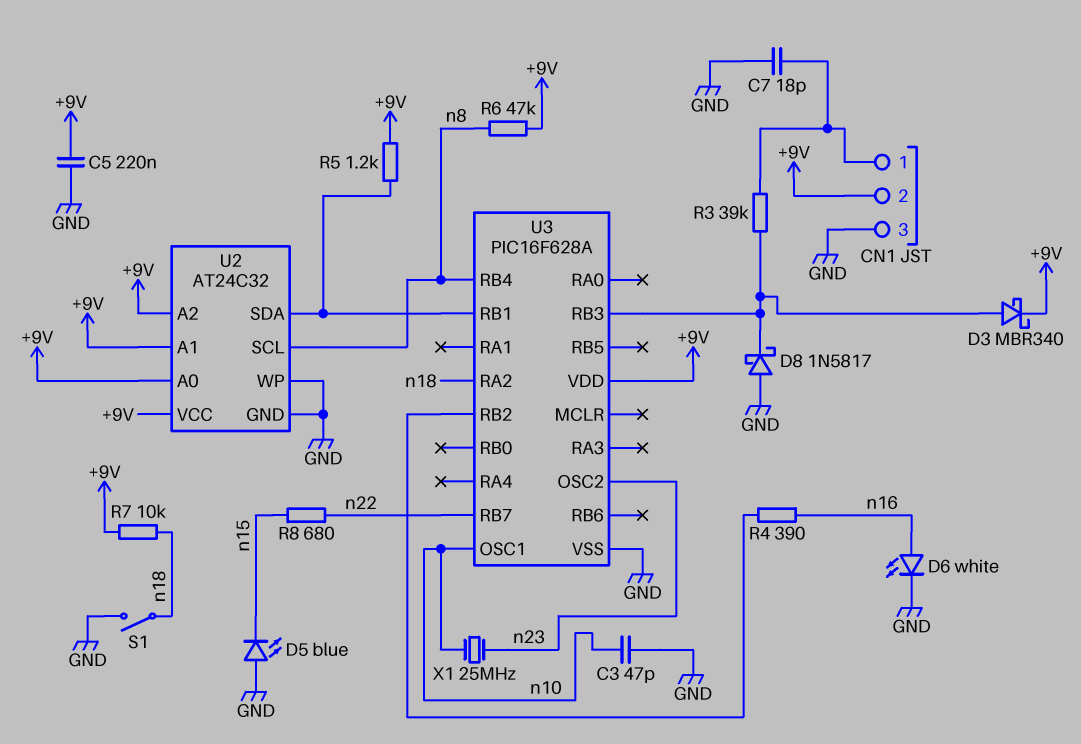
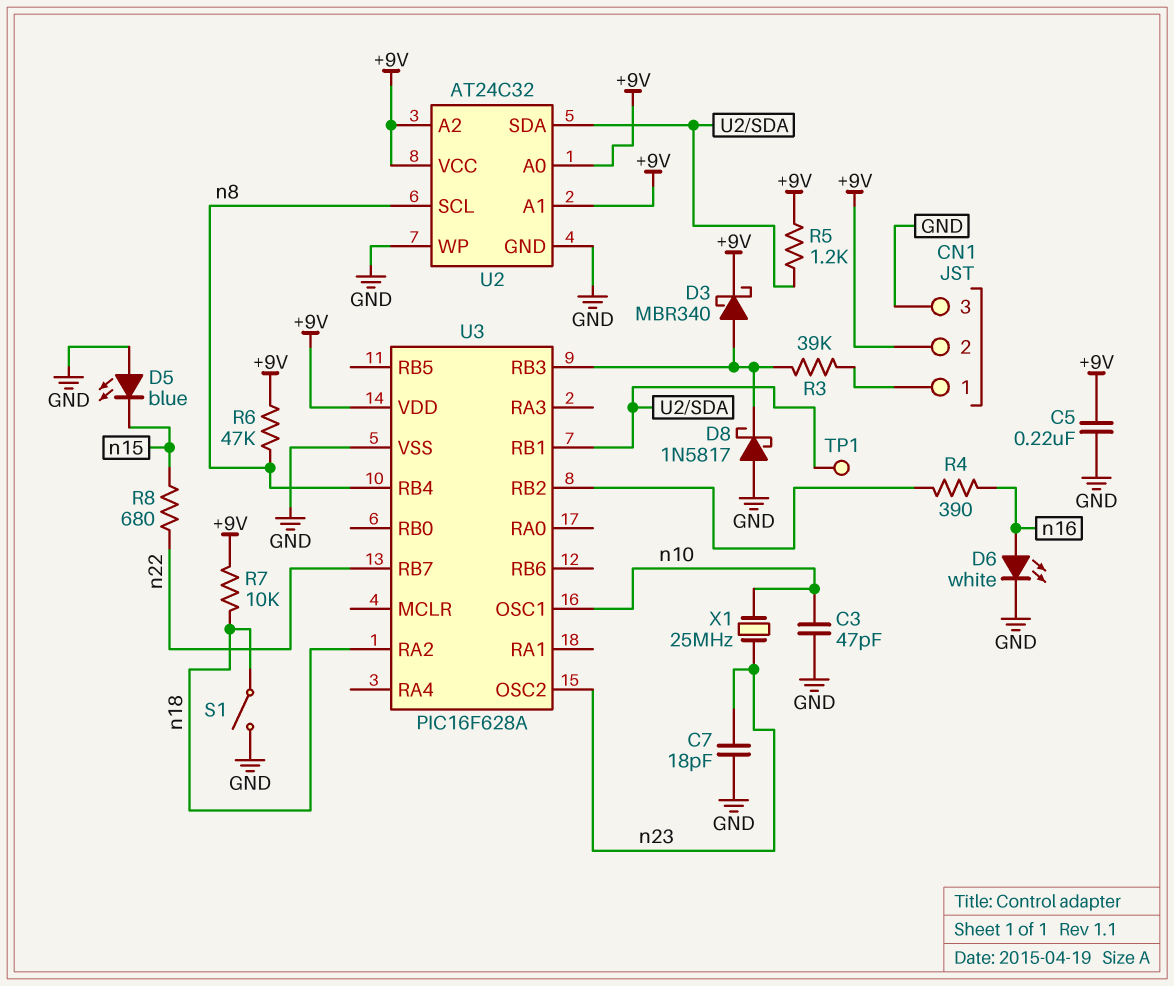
C7: 18pF (CN1/1, GND) -> 18pF (GND, n23)
TP1: none -> test point (U2/SDA)

